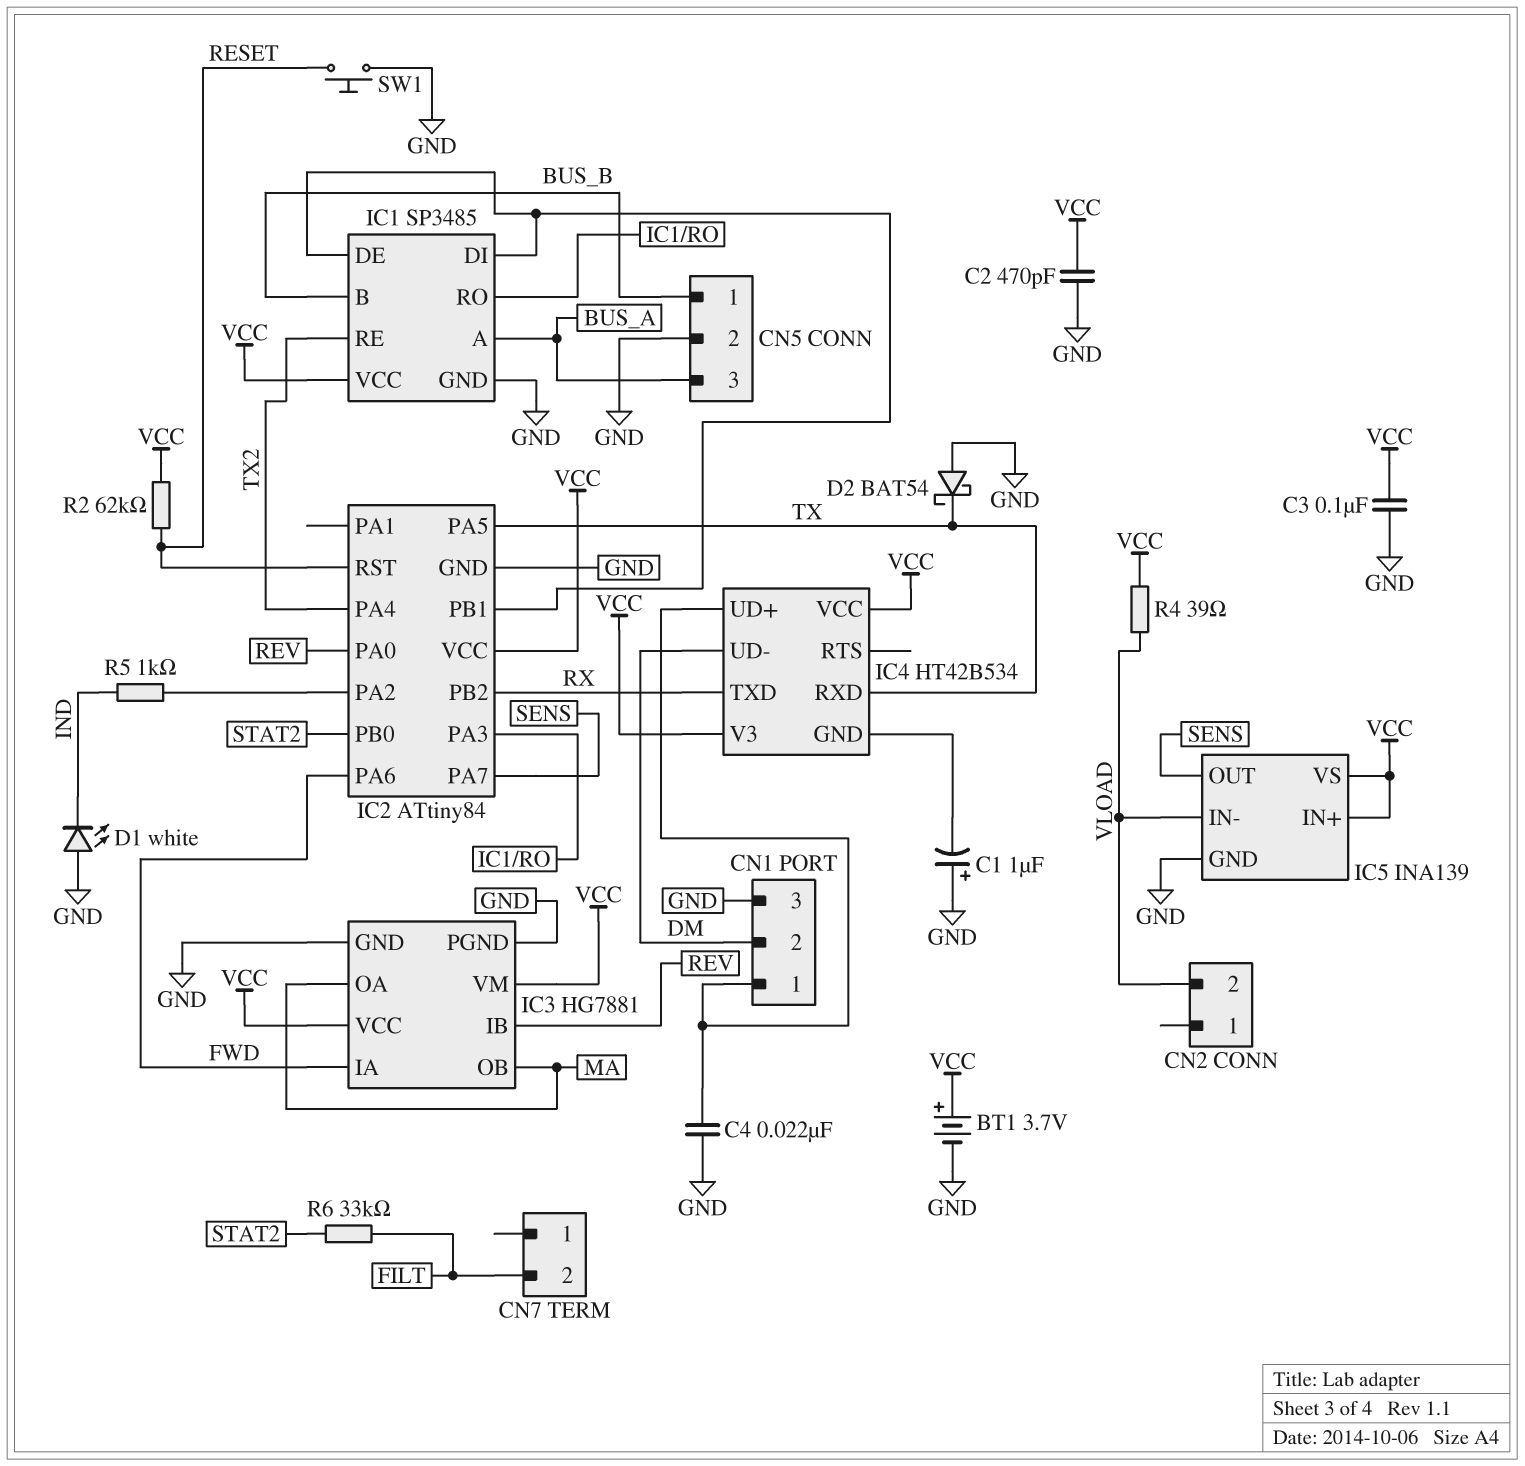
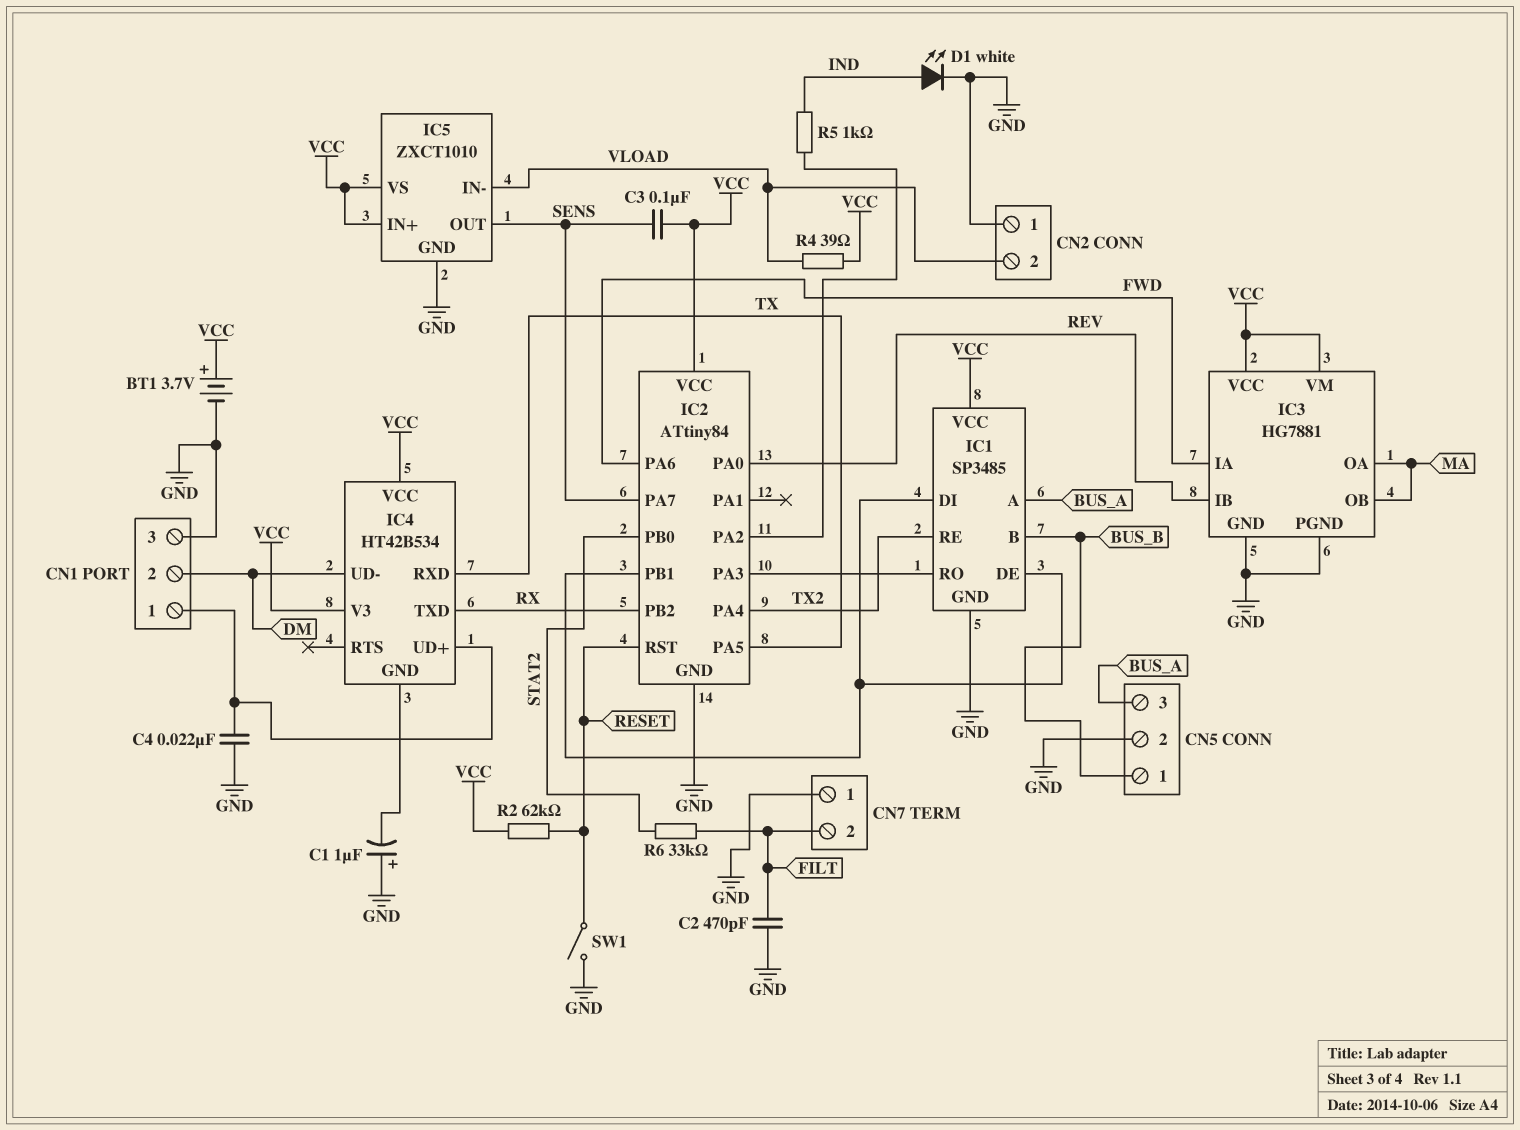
C2: 470pF (GND, VCC) -> 470pF (FILT, GND)
C3: 100nF (GND, VCC) -> 100nF (SENS, VCC)
CN2 pin 1: none -> GND
CN7 pin 1: none -> GND
D1: LED white (A GND, K IND) -> LED white (A IND, K GND)
D2: schottky BAT54 (A GND, K TX) -> none
IC5: INA139 -> ZXCT1010
SW1: button (GND, RESET) -> switch (GND, RESET)

